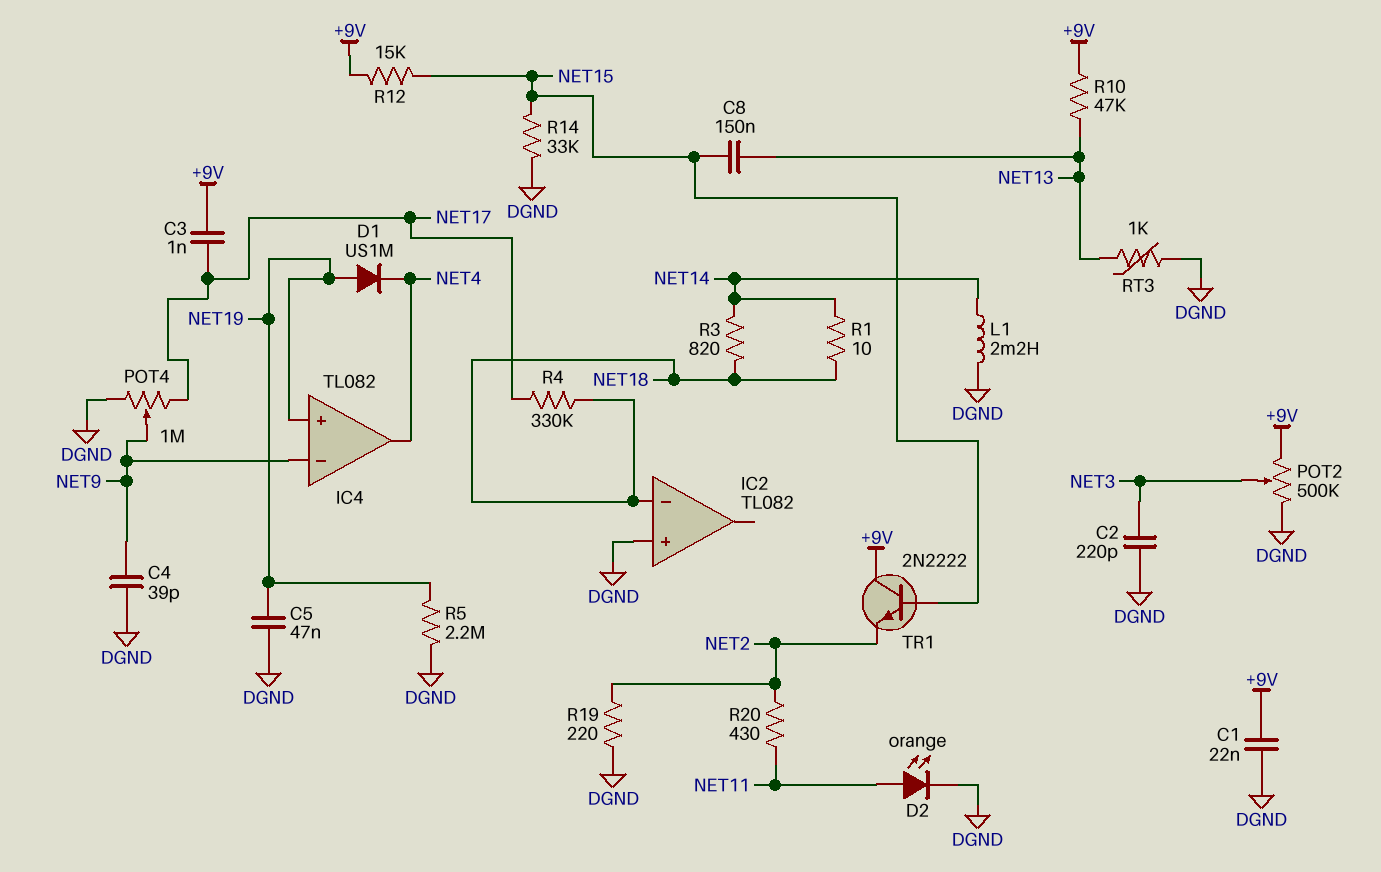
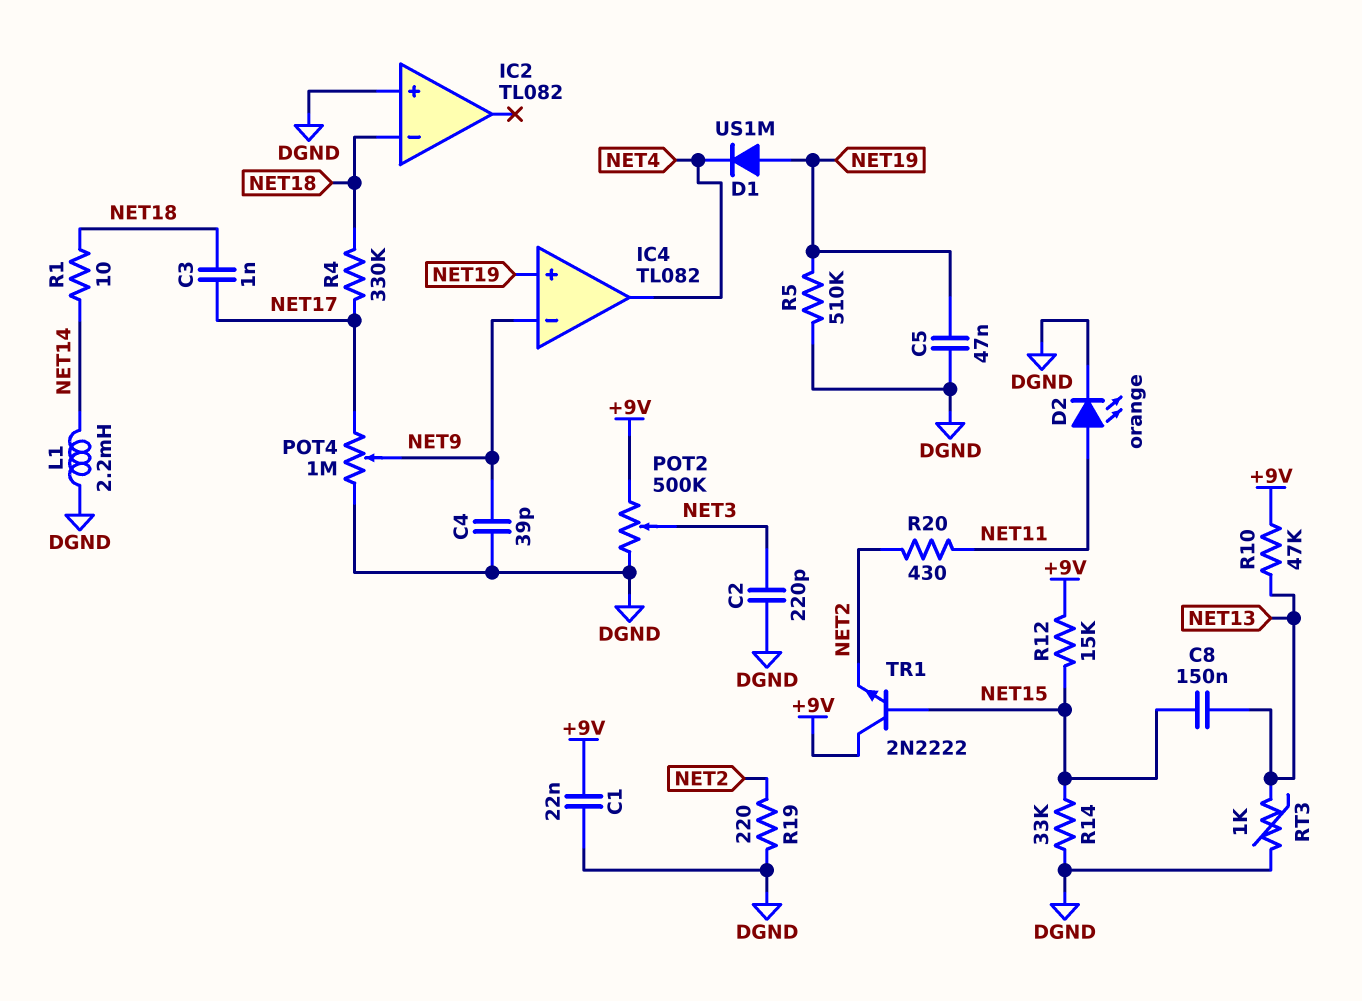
C3: 1nF (+9V, NET17) -> 1nF (NET17, NET18)
R3: 820 (NET14, NET18) -> none
R5: 2.2M (DGND, NET19) -> 510k (DGND, NET19)

